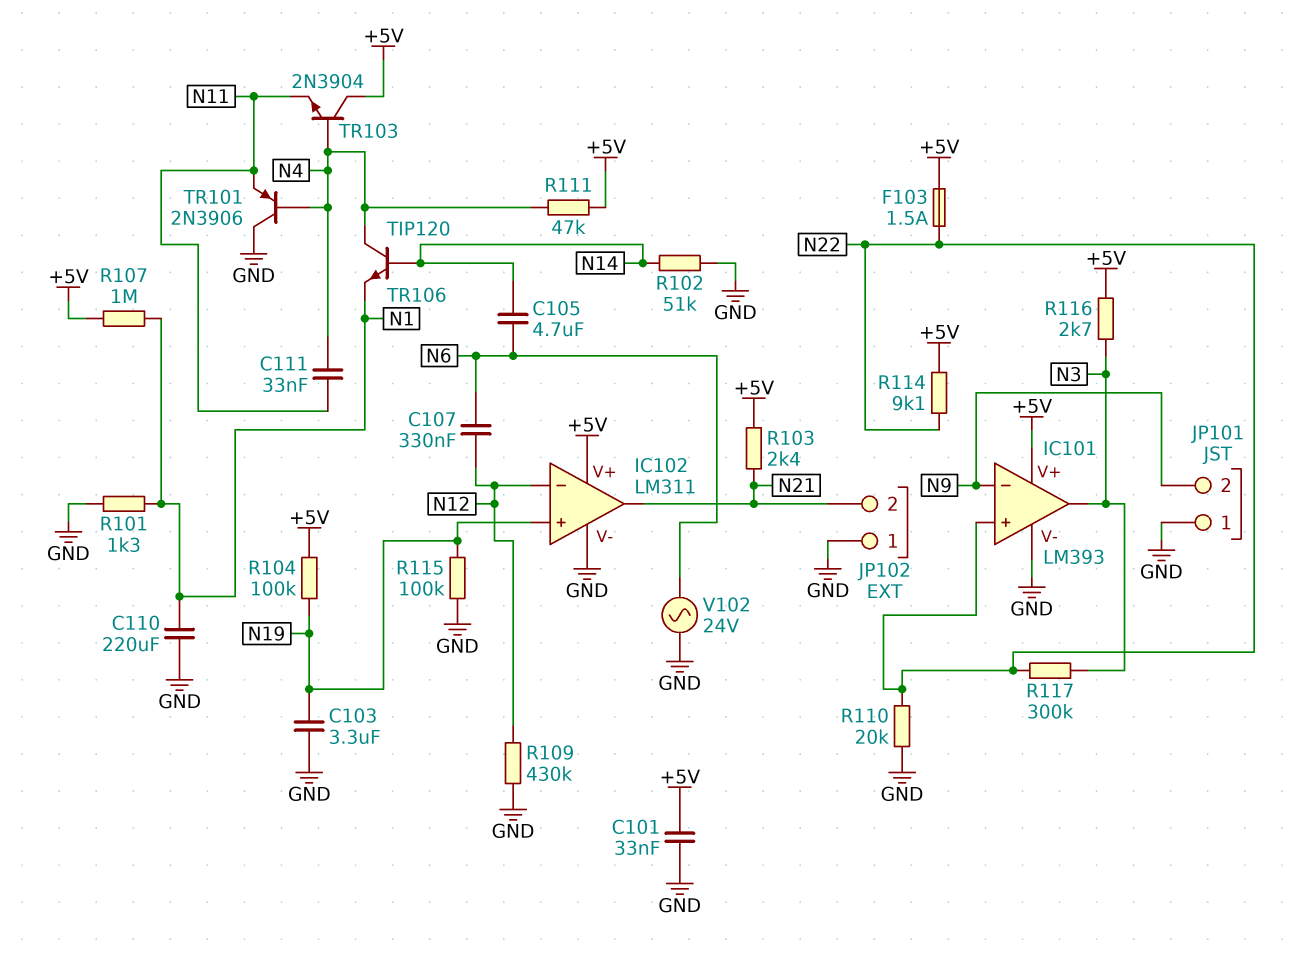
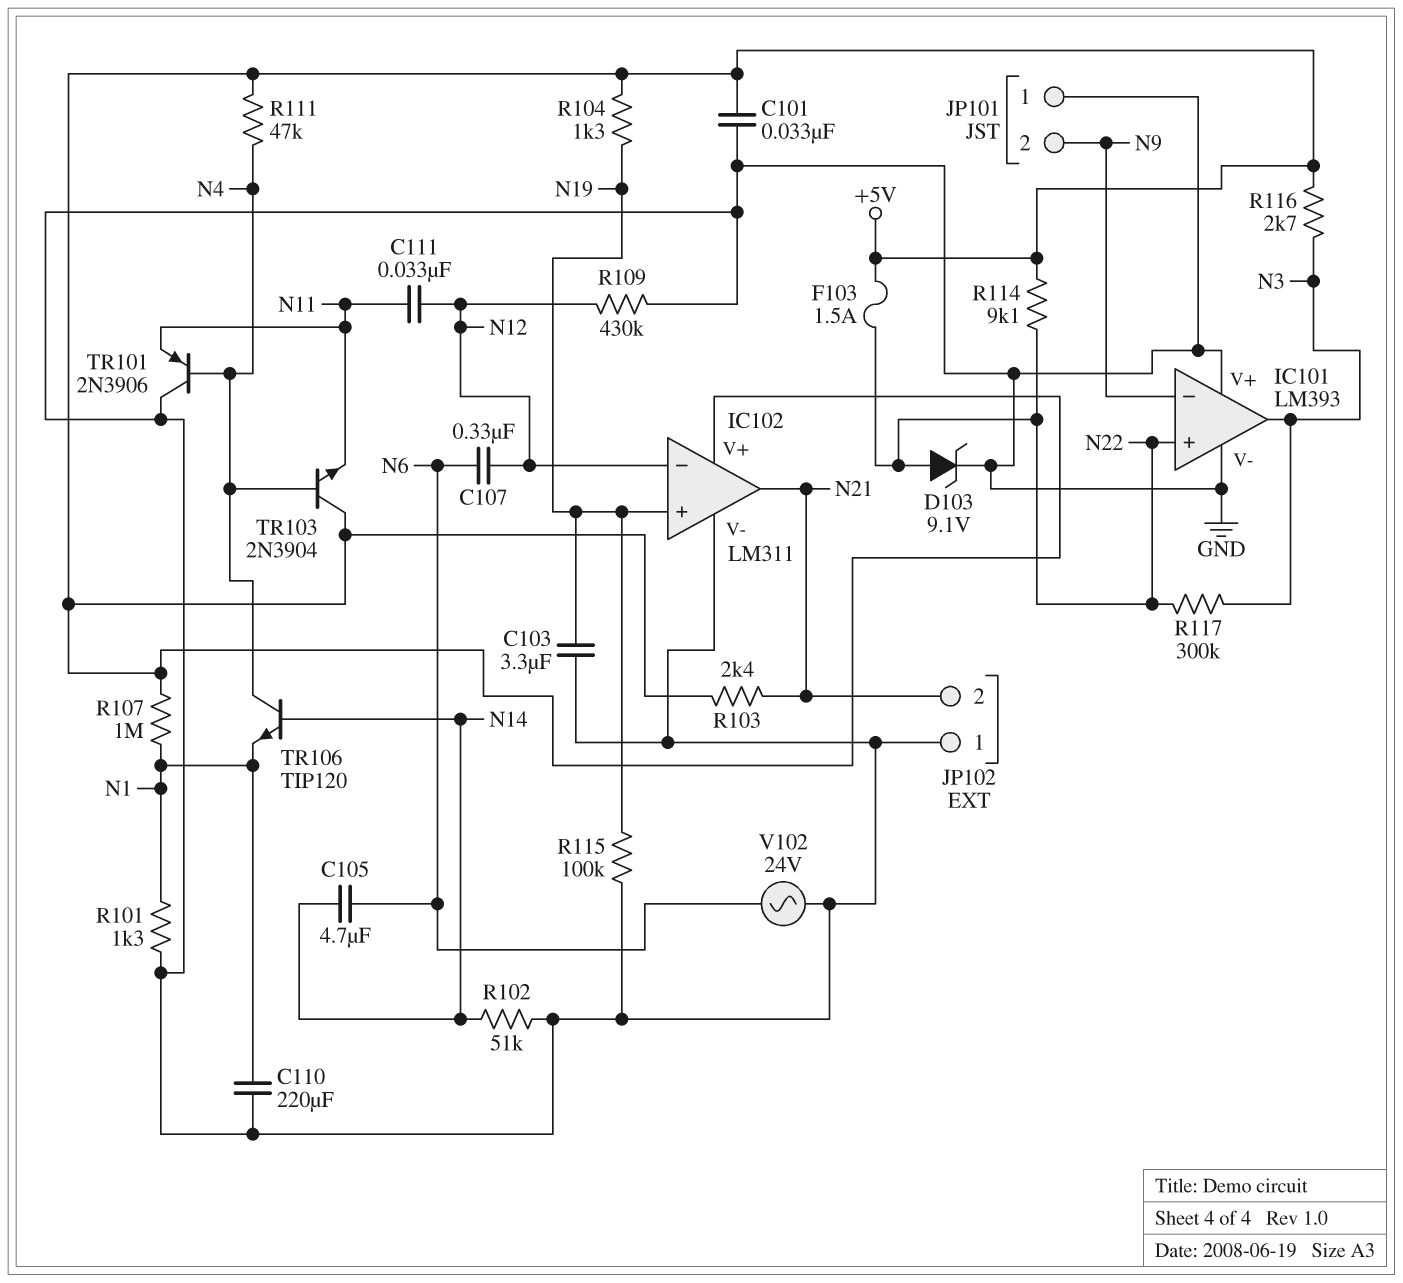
C111: 33nF (N4, N11) -> 33nF (N11, N12)
D103: none -> zener 9.1V (A N22, K GND)
IC101 pin V+: +5V -> GND
R104: 100k (+5V, N19) -> 1.3k (+5V, N19)
R110: 20k (GND, N22) -> none

